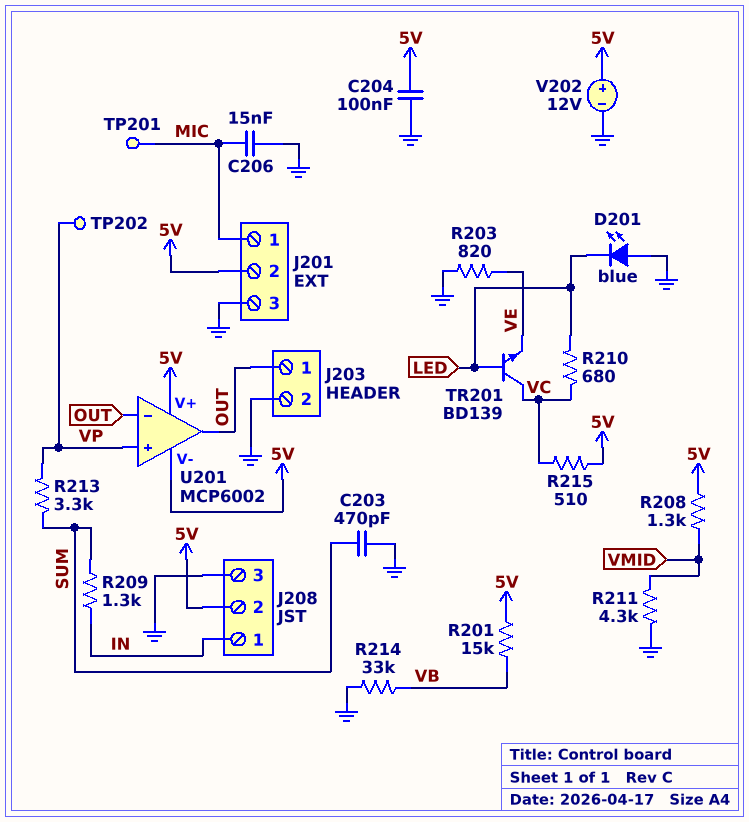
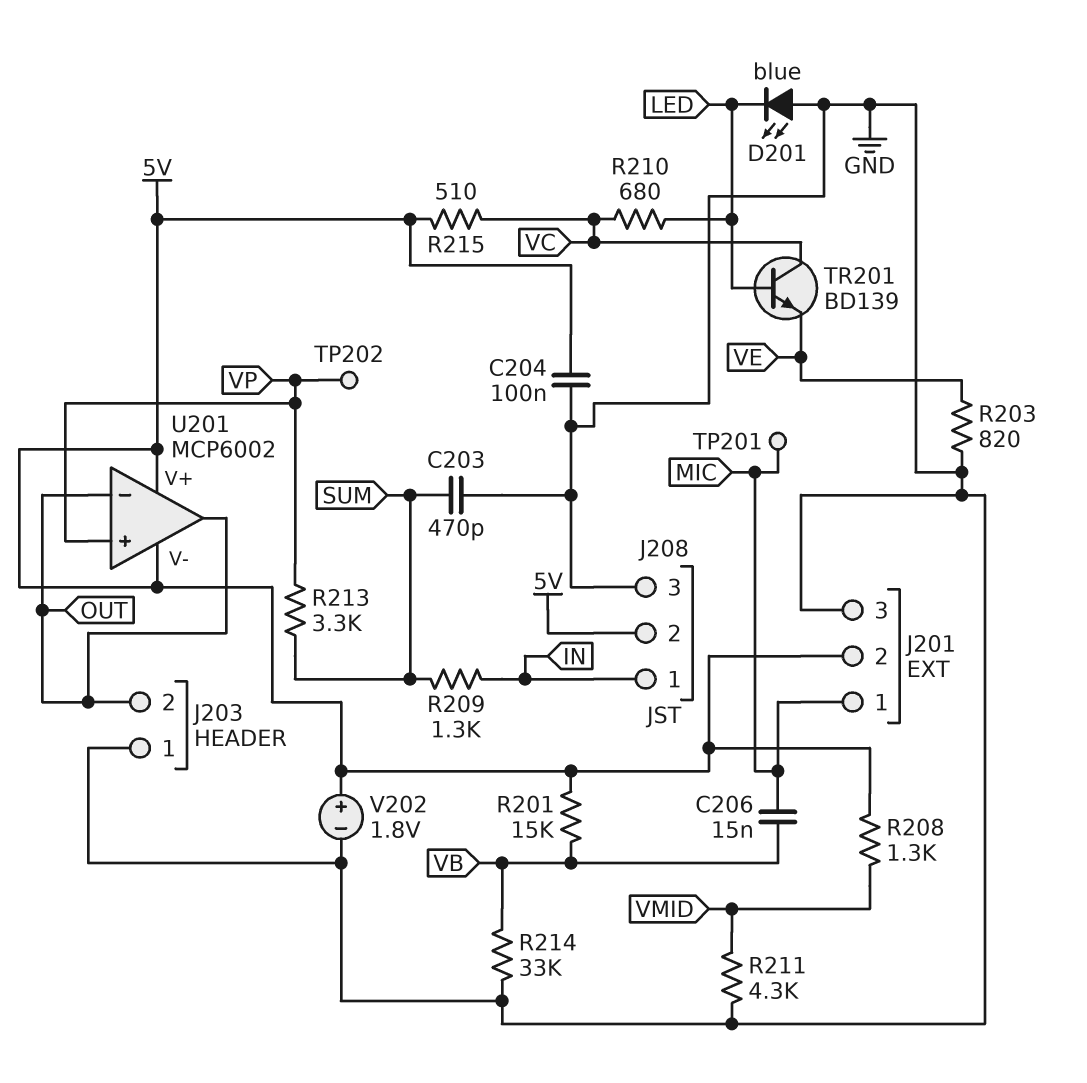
C206: 15nF (GND, MIC) -> 15nF (MIC, VB)
J203 pin 1: OUT -> GND
J203 pin 2: GND -> OUT
V202: 12V (plus 5V, minus GND) -> 1.8V (plus 5V, minus GND)

